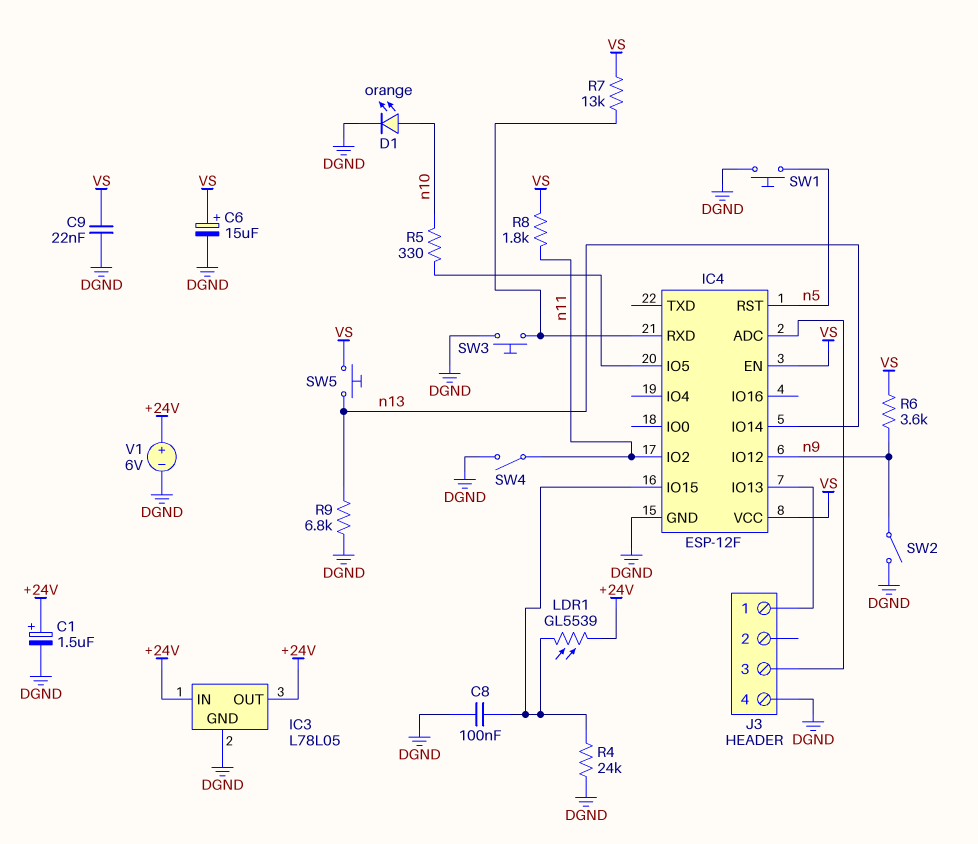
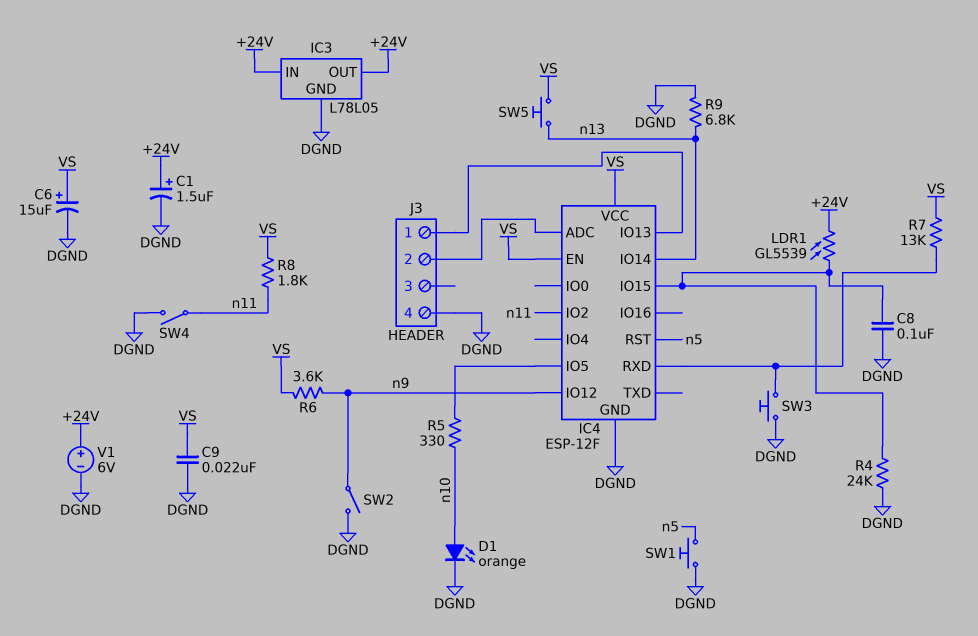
J3 pin 2: none -> IC4/ADC
J3 pin 3: IC4/ADC -> none

